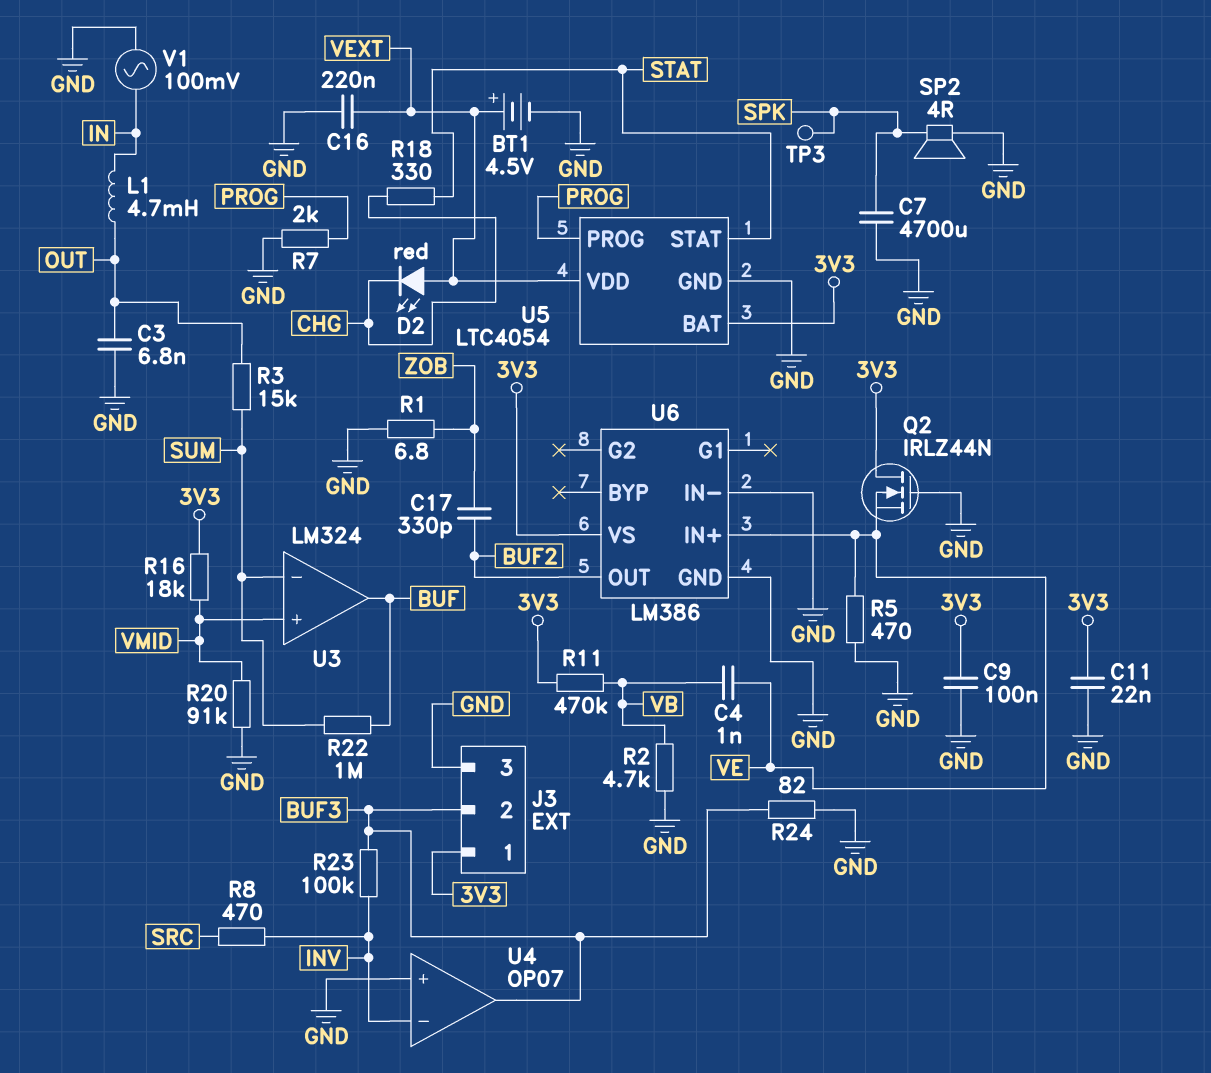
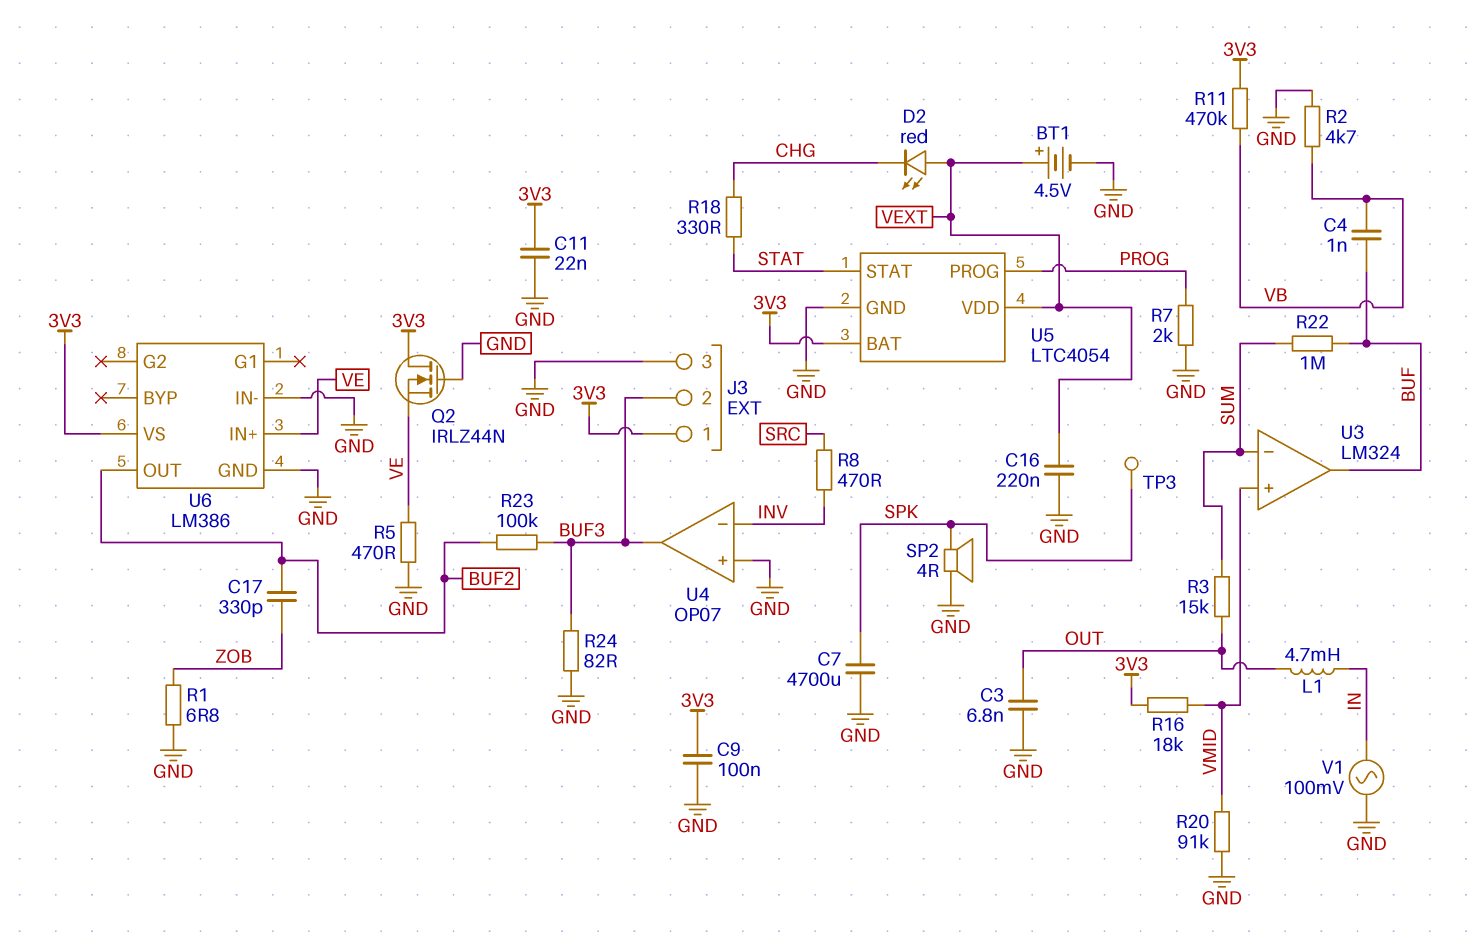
C4: 1nF (VB, VE) -> 1nF (BUF, VB)
R23: 100k (BUF3, INV) -> 100k (BUF2, BUF3)

